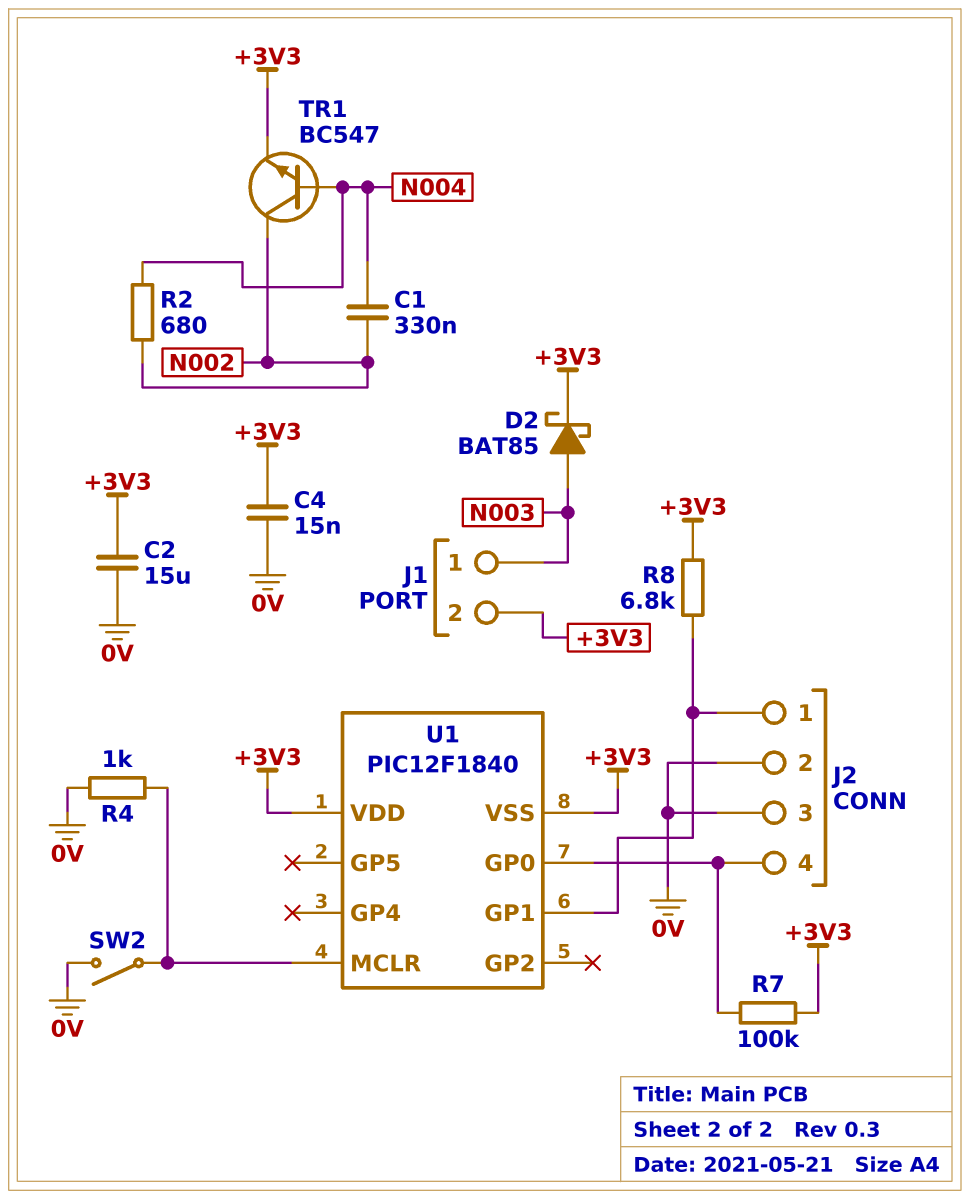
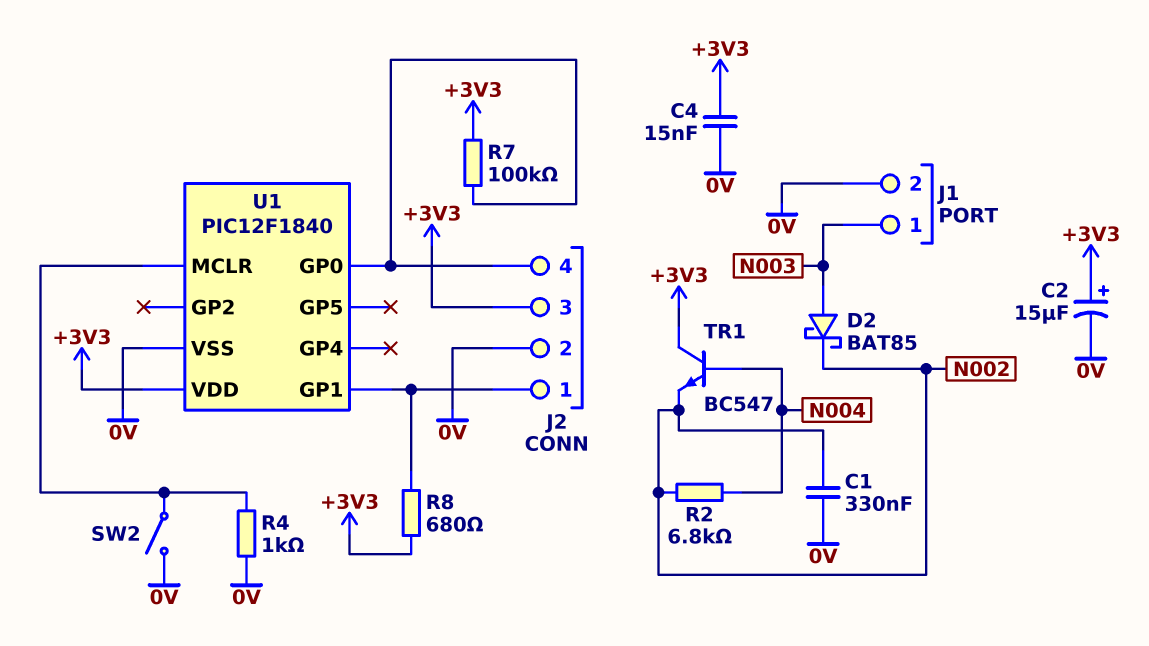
C1: 330nF (N002, N004) -> 330nF (0V, N002)
C2: 15uF (+3V3, 0V) -> 15uF (plus +3V3, minus 0V)
D2: schottky BAT85 (A N003, K +3V3) -> schottky BAT85 (A N003, K N002)
J1 pin 2: +3V3 -> 0V
J2 pin 3: 0V -> +3V3
R2: 680 (N002, N004) -> 6.8k (N002, N004)
R8: 6.8k (+3V3, J2/1) -> 680 (+3V3, J2/1)
TR1: NPN BC547 (B N004, C N002, E +3V3) -> NPN BC547 (B N004, C +3V3, E N002)
U1 pin VSS: +3V3 -> 0V

